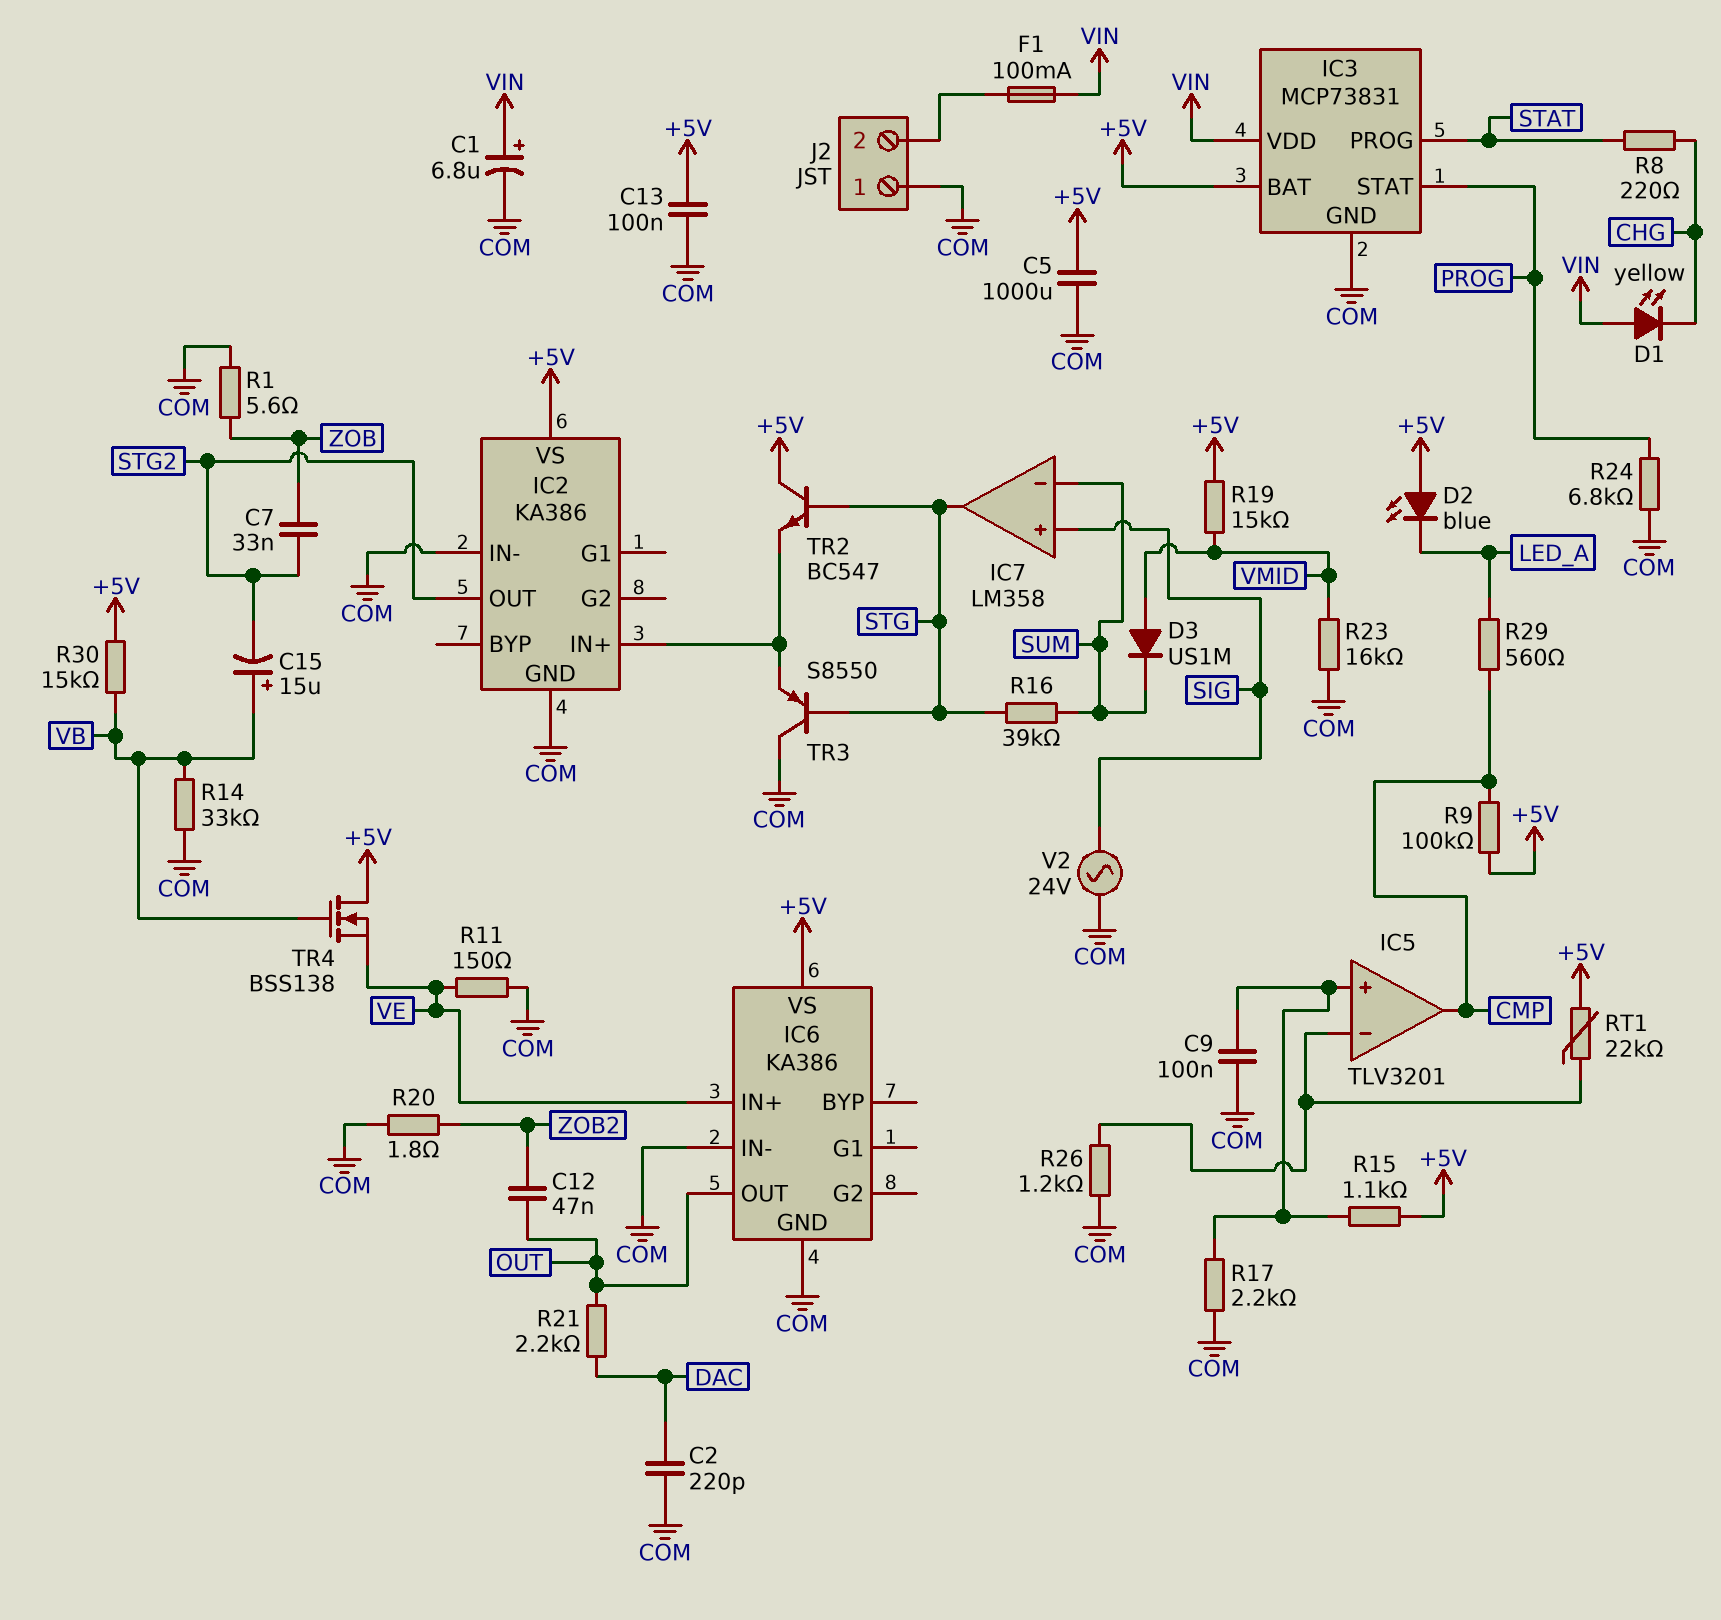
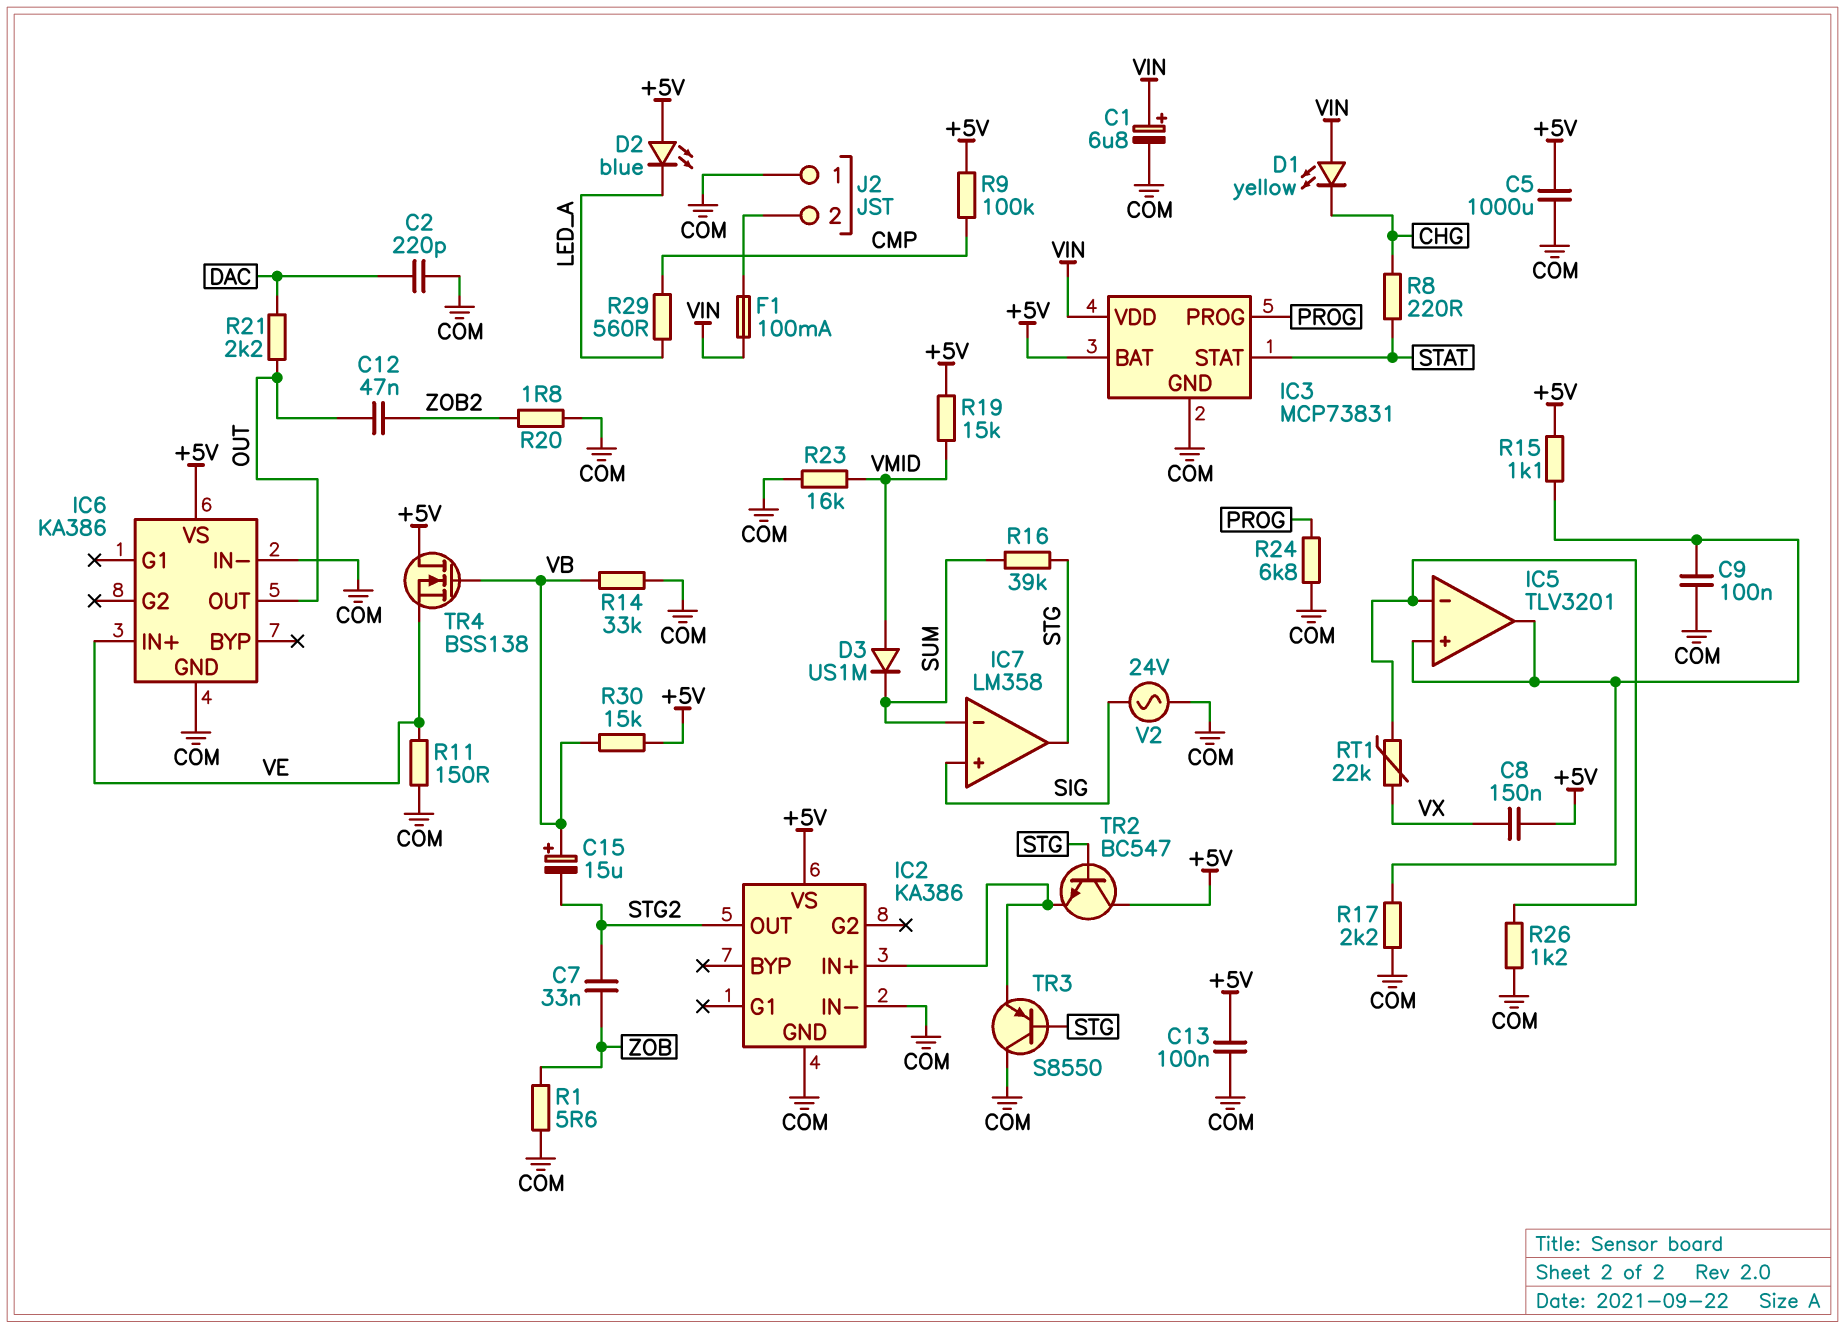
C8: none -> 150nF (+5V, VX)
IC3 pin PROG: STAT -> PROG
IC3 pin STAT: PROG -> STAT
IC5 pin out: CMP -> IC5/in+
RT1: 22k (+5V, IC5/in-) -> 22k (IC5/in-, VX)

